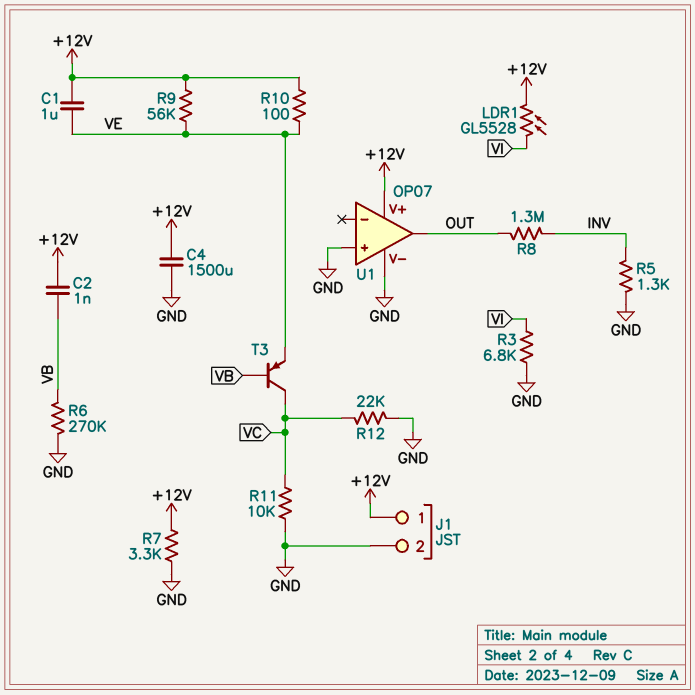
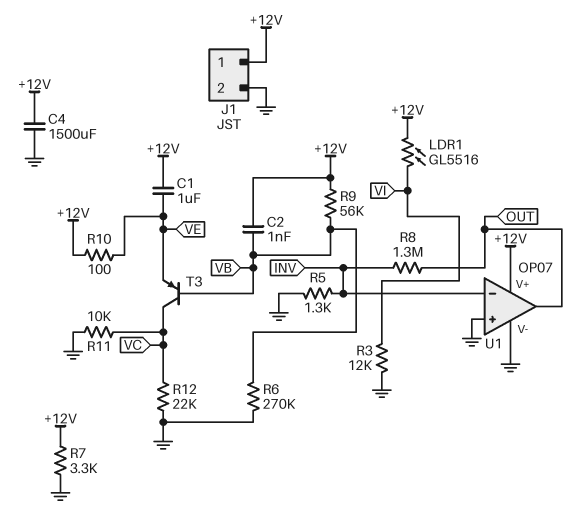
LDR1: GL5528 (+12V, VI) -> GL5516 (+12V, VI)
R3: 6.8k (GND, VI) -> 12k (GND, VI)
R9: 56k (+12V, VE) -> 56k (+12V, VB)
U1 pin in-: none -> INV

